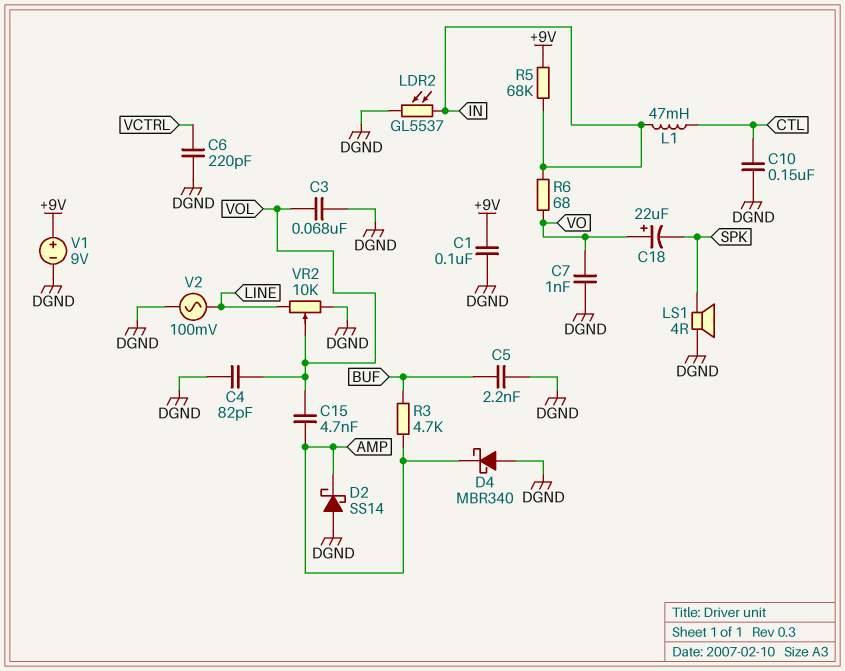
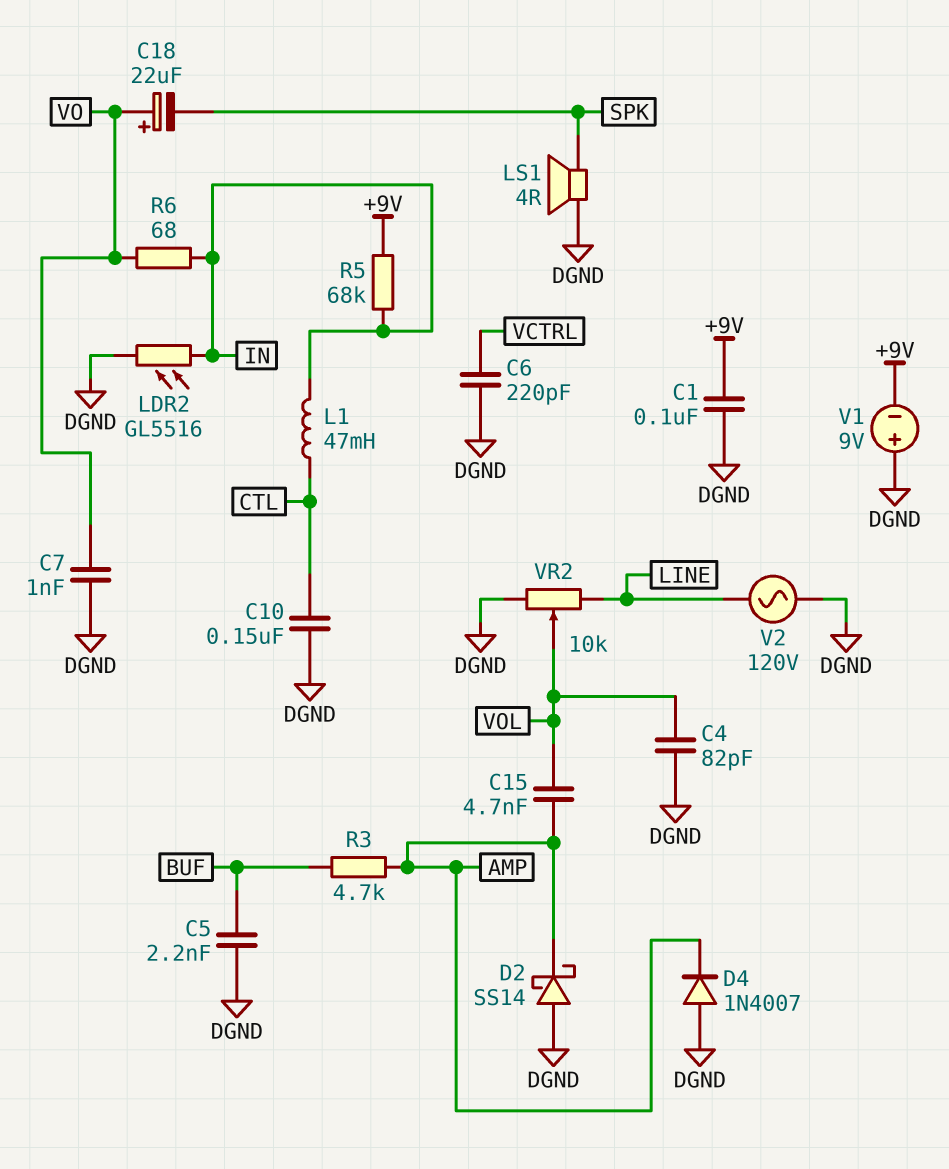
C3: 68nF (DGND, VOL) -> none
D4: schottky MBR340 (A DGND, K AMP) -> diode 1N4007 (A DGND, K AMP)
LDR2: GL5537 (DGND, IN) -> GL5516 (DGND, IN)
V1: 9V (plus +9V, minus DGND) -> 9V (plus DGND, minus +9V)
V2: AC 100mV (DGND, LINE) -> AC 120V (DGND, LINE)

